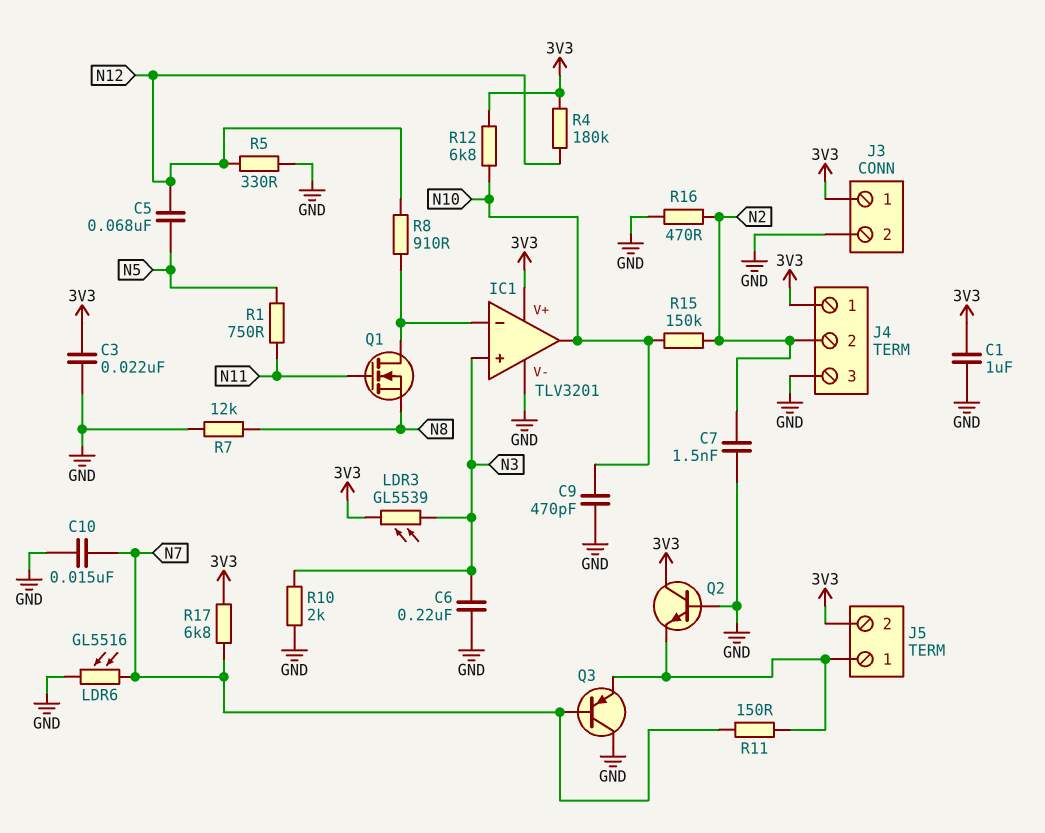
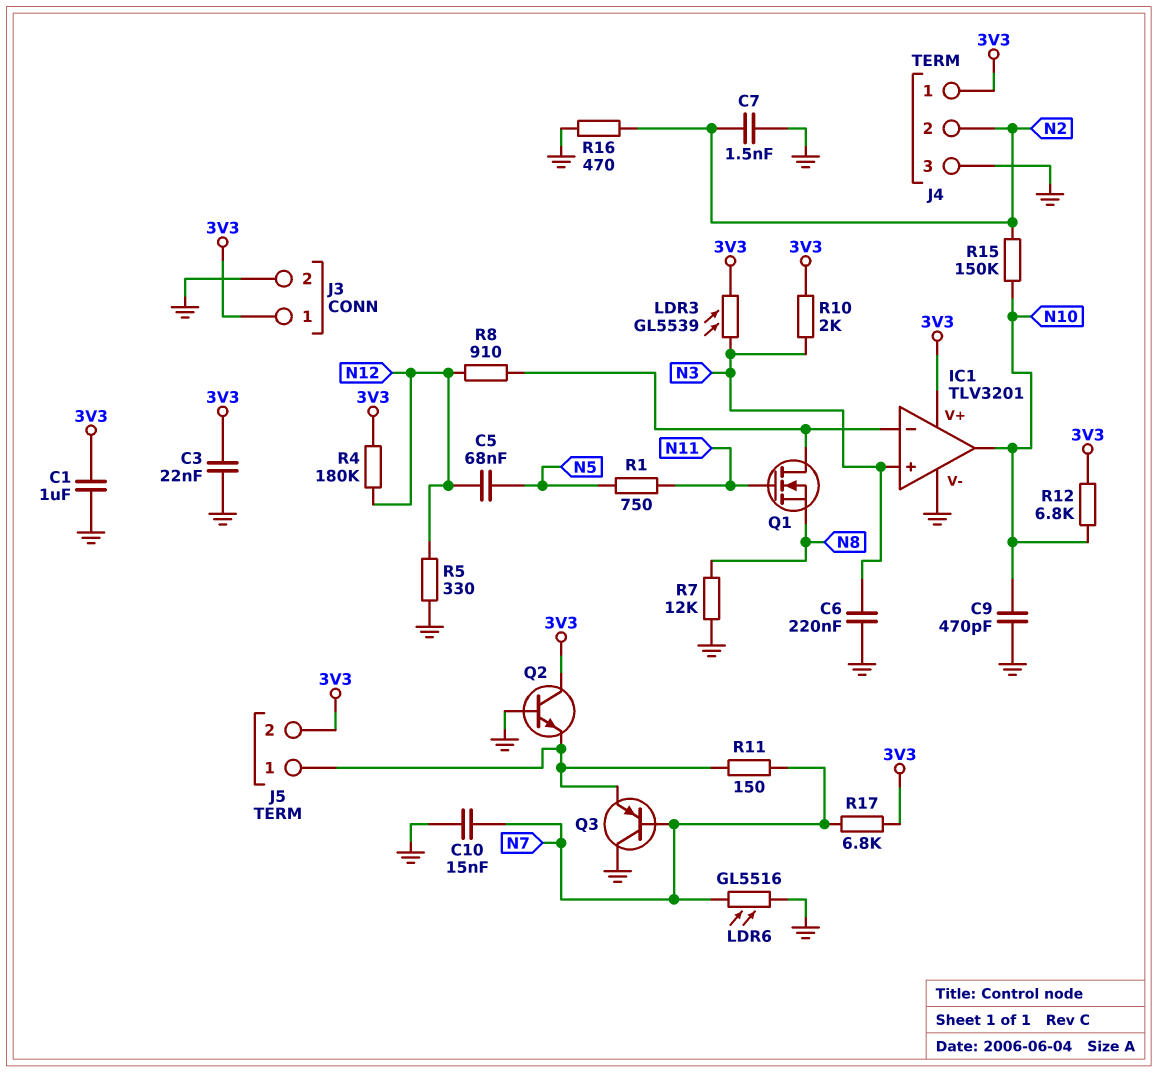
R10: 2k (GND, N3) -> 2k (3V3, N3)

